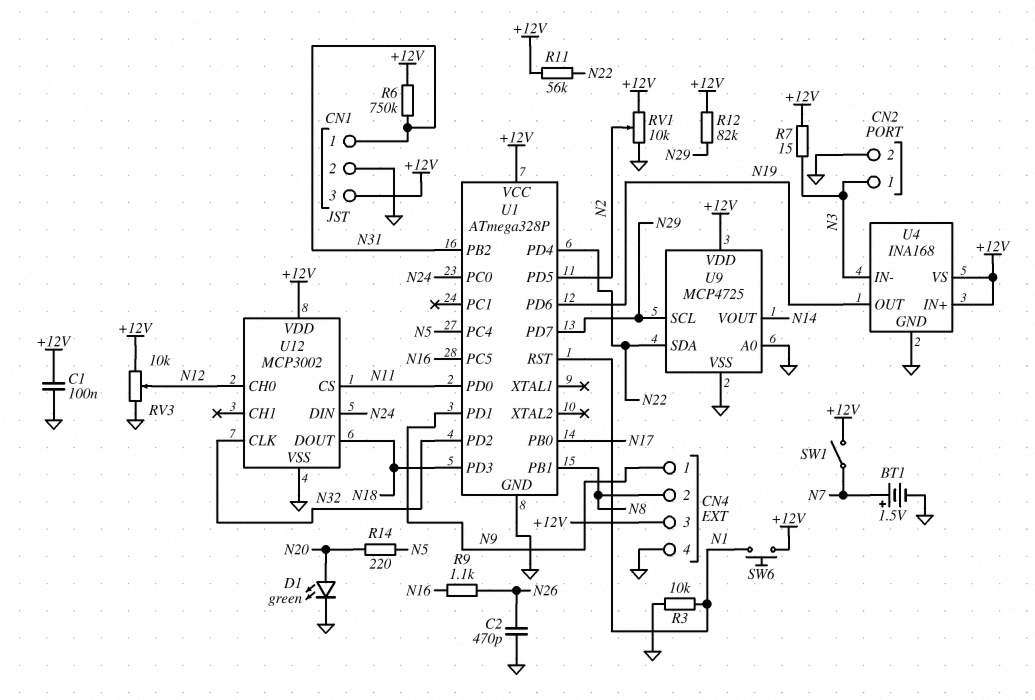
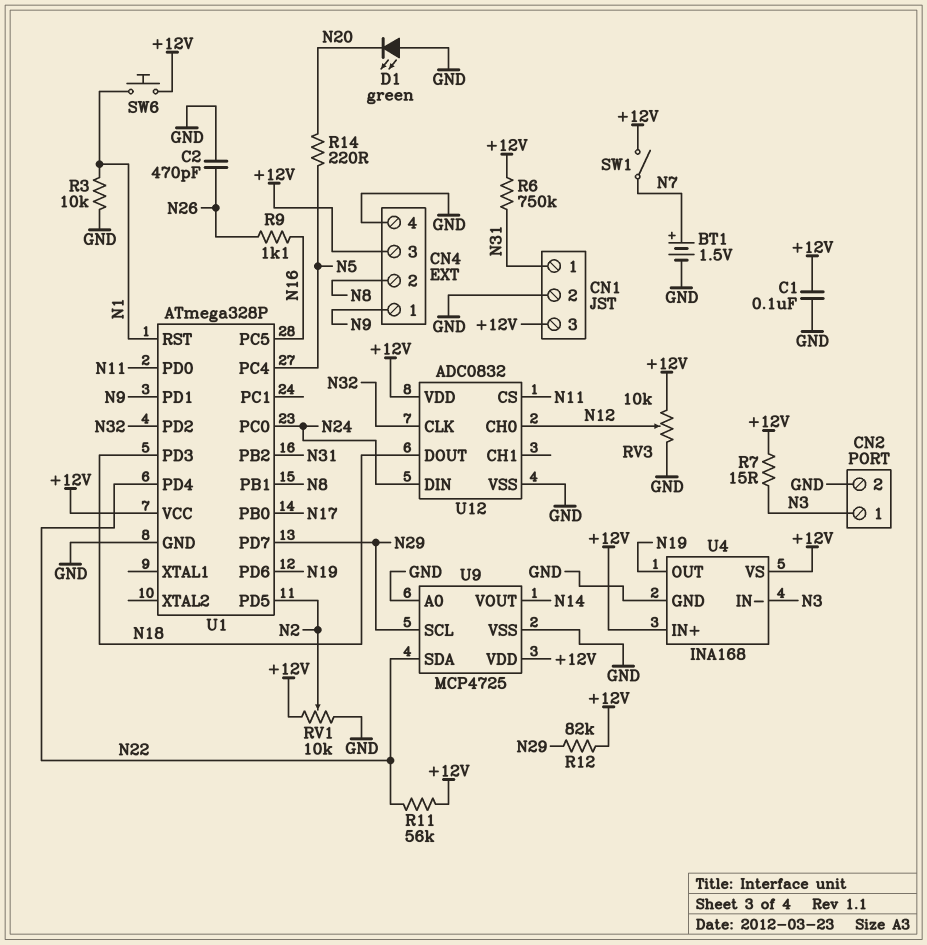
D1: LED green (A N20, K GND) -> LED green (A GND, K N20)
U12: MCP3002 -> ADC0832

